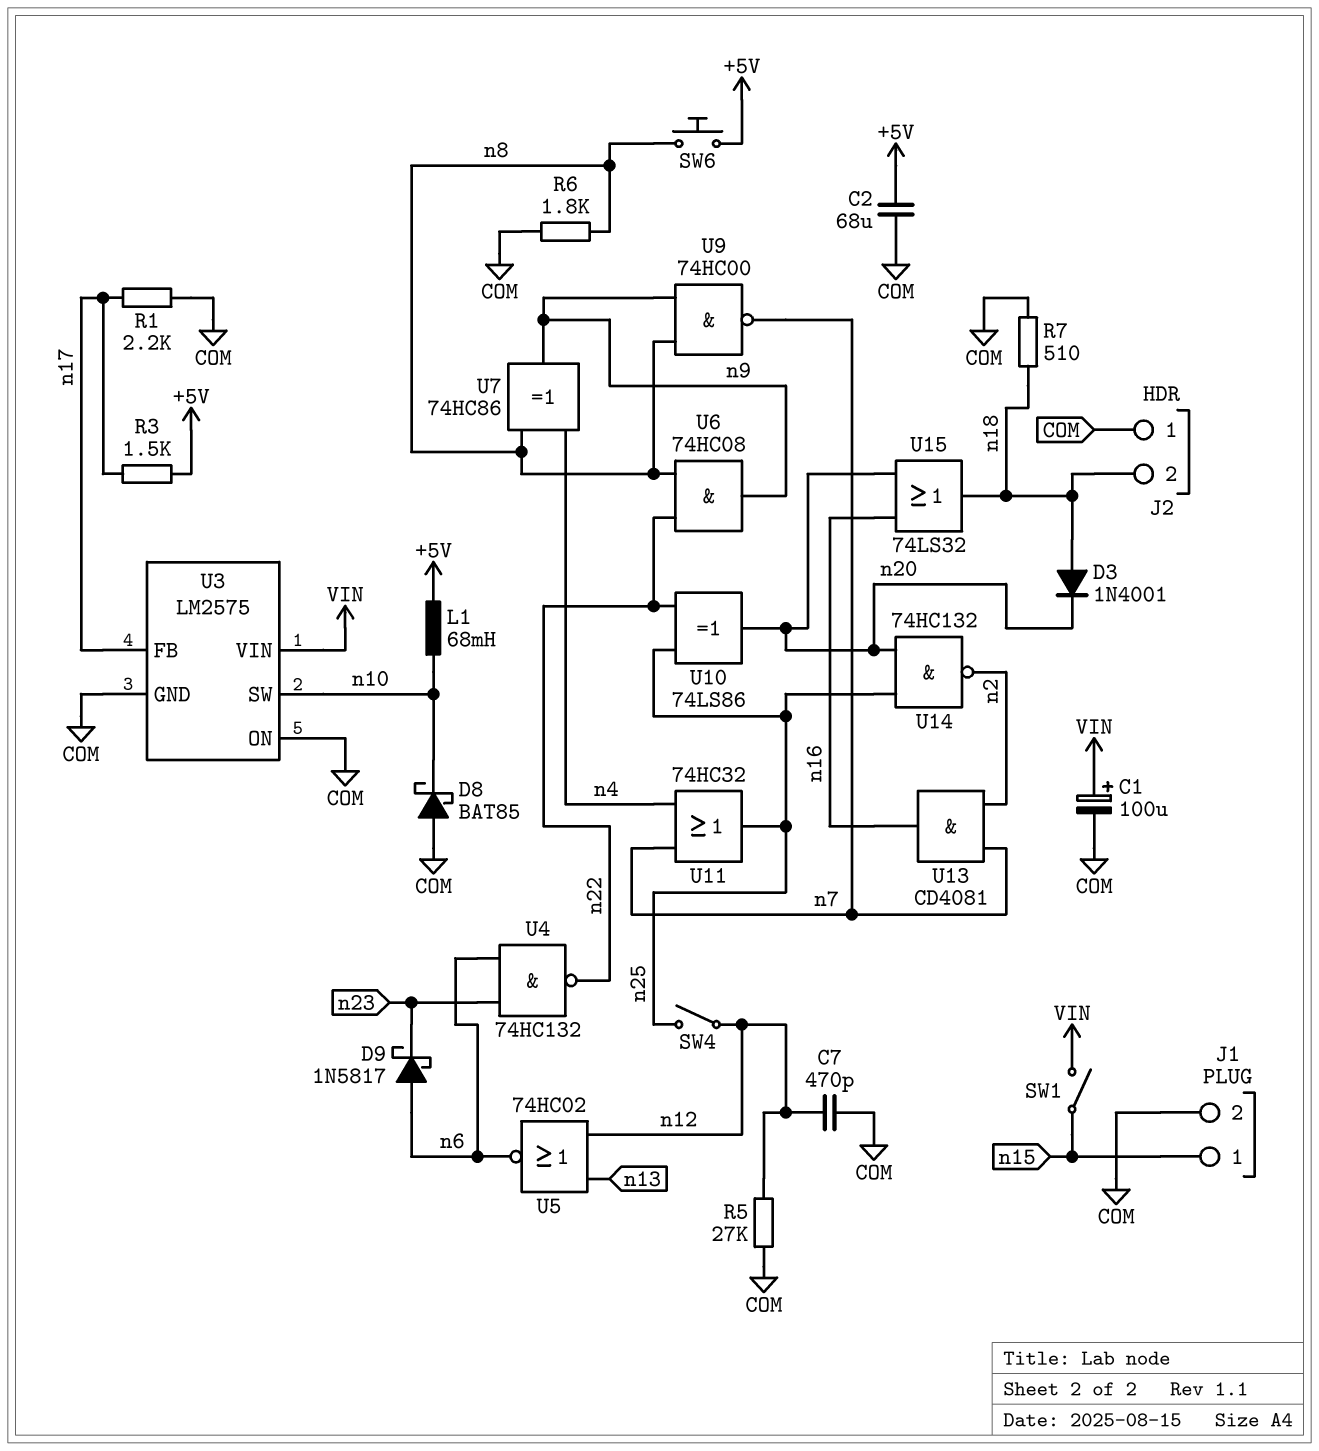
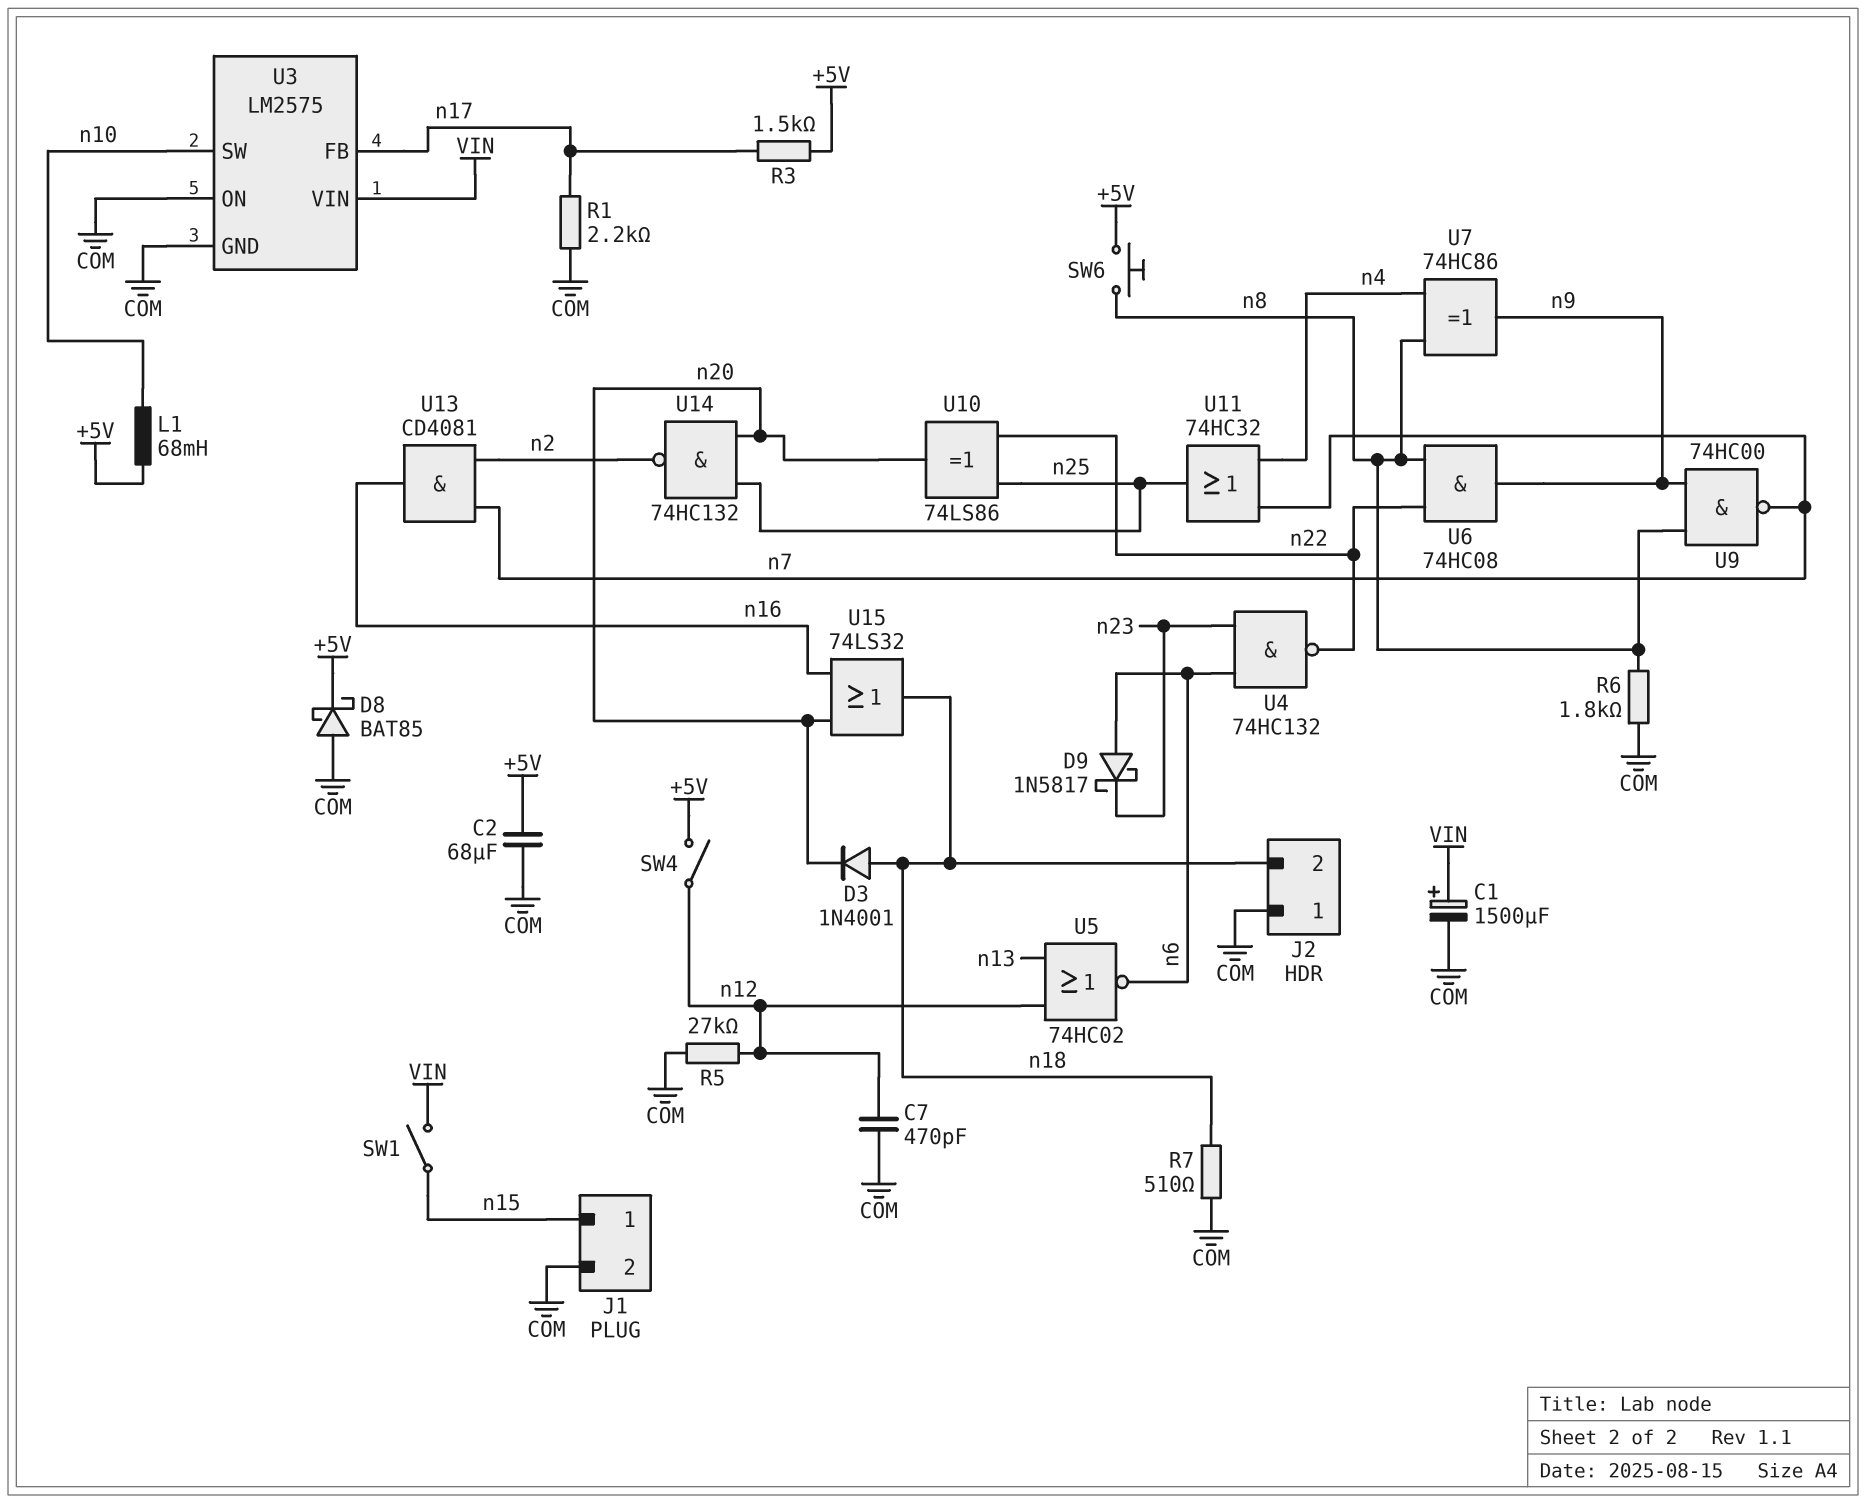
C1: 100uF (plus VIN, minus COM) -> 1500uF (plus VIN, minus COM)
D8: schottky BAT85 (A COM, K n10) -> schottky BAT85 (A COM, K +5V)
SW4: switch (n12, n25) -> switch (+5V, n12)

